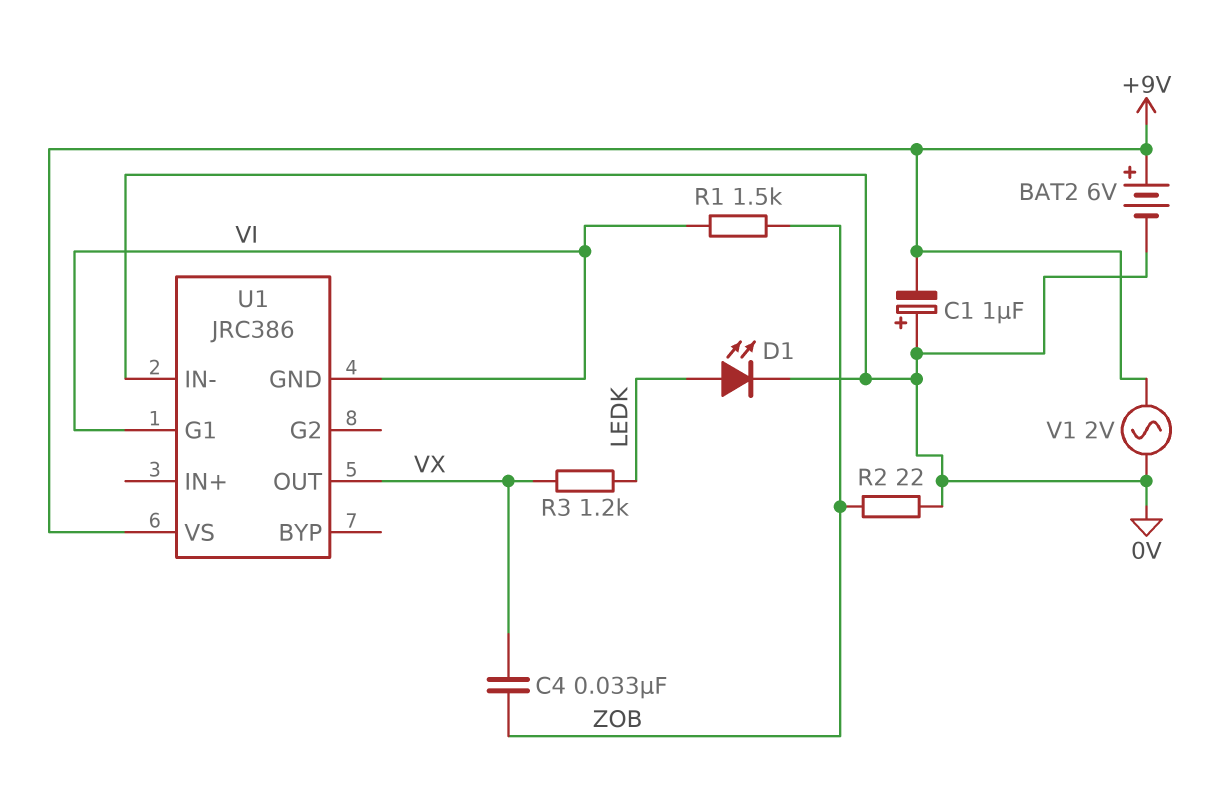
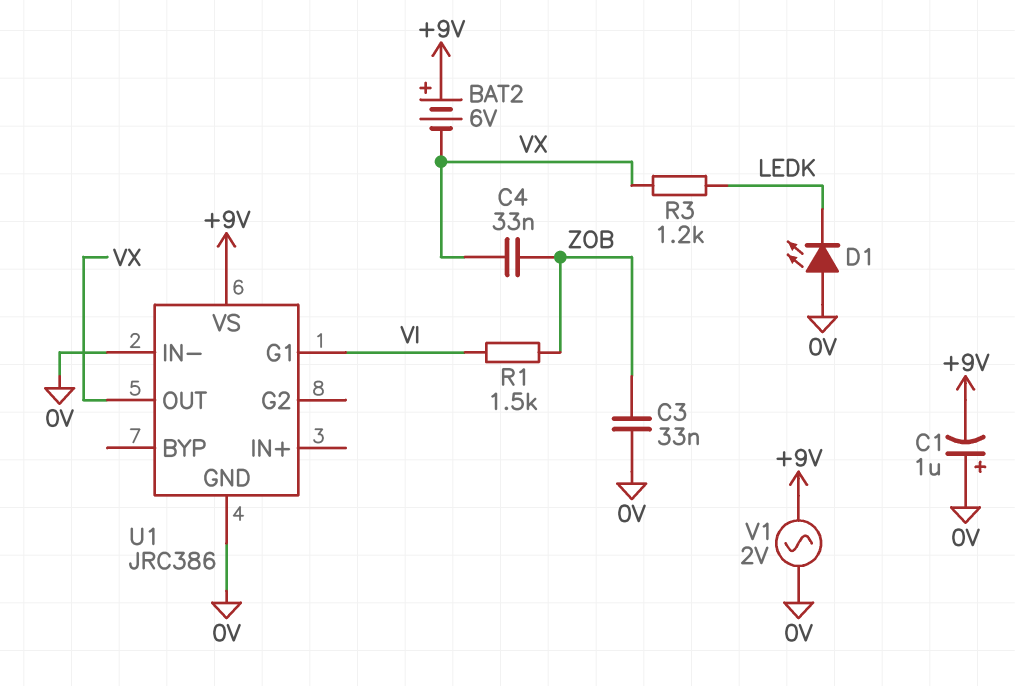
BAT2: 6V (plus +9V, minus 0V) -> 6V (plus +9V, minus VX)
C3: none -> 33nF (0V, ZOB)
D1: LED (A LEDK, K 0V) -> LED (A 0V, K LEDK)
R2: 22 (0V, ZOB) -> none
U1 pin GND: VI -> 0V

